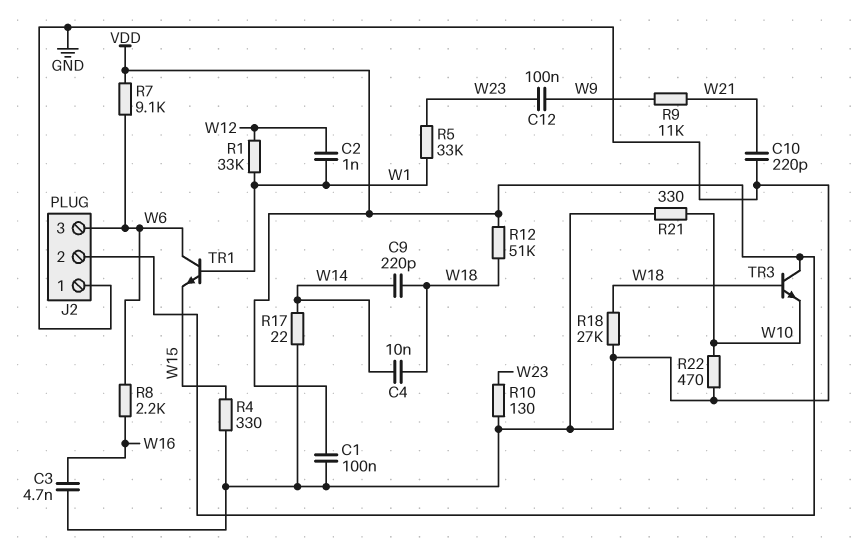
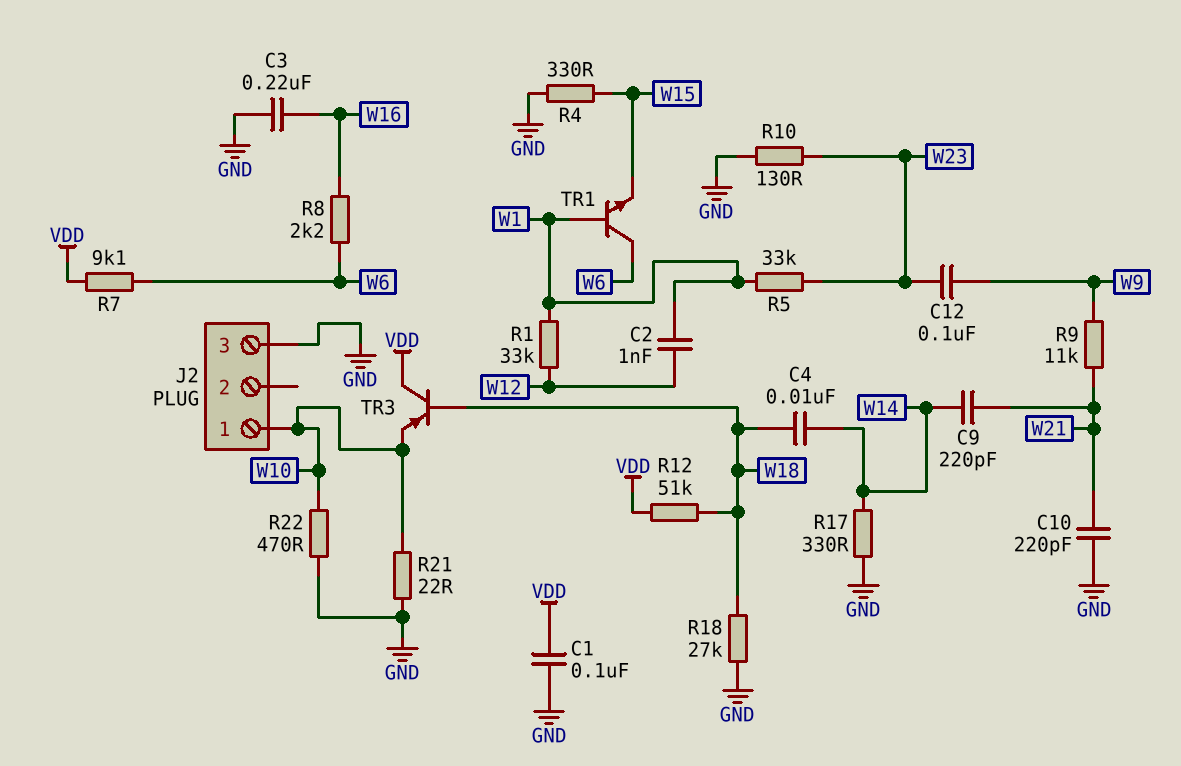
C3: 4.7nF (GND, W16) -> 220nF (GND, W16)
C9: 220pF (W14, W18) -> 220pF (W14, W21)
J2 pin 1: GND -> W10
J2 pin 2: VDD -> none
J2 pin 3: W6 -> GND
R17: 22 (GND, W14) -> 330 (GND, W14)
R21: 330 (GND, W10) -> 22 (GND, W10)
TR3: NPN (B W18, C VDD, E W10) -> PNP (B W18, C VDD, E W10)

